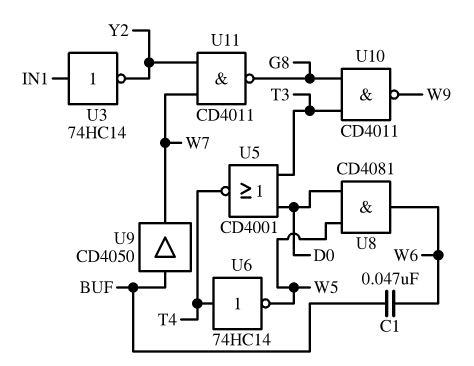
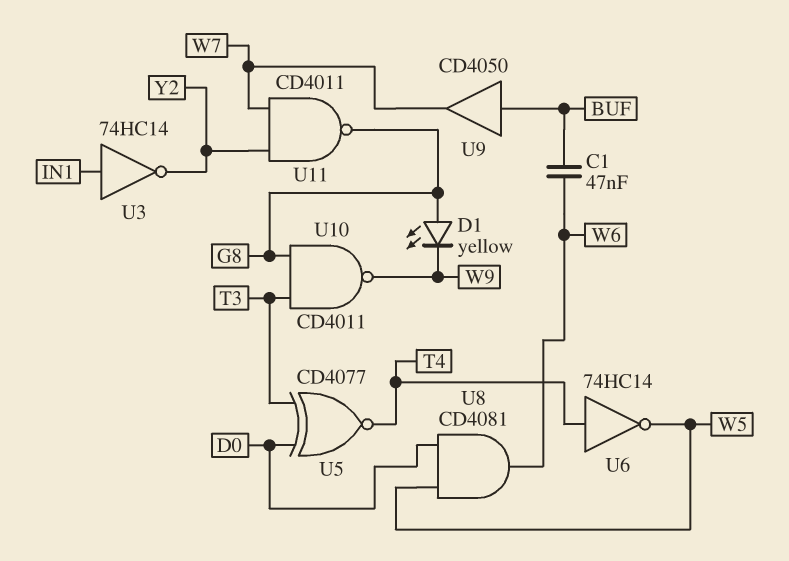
D1: none -> LED yellow (A G8, K W9)
U5: NOR CD4001 (in D0, in T3, out T4) -> XNOR CD4077 (in D0, in T3, out T4)

